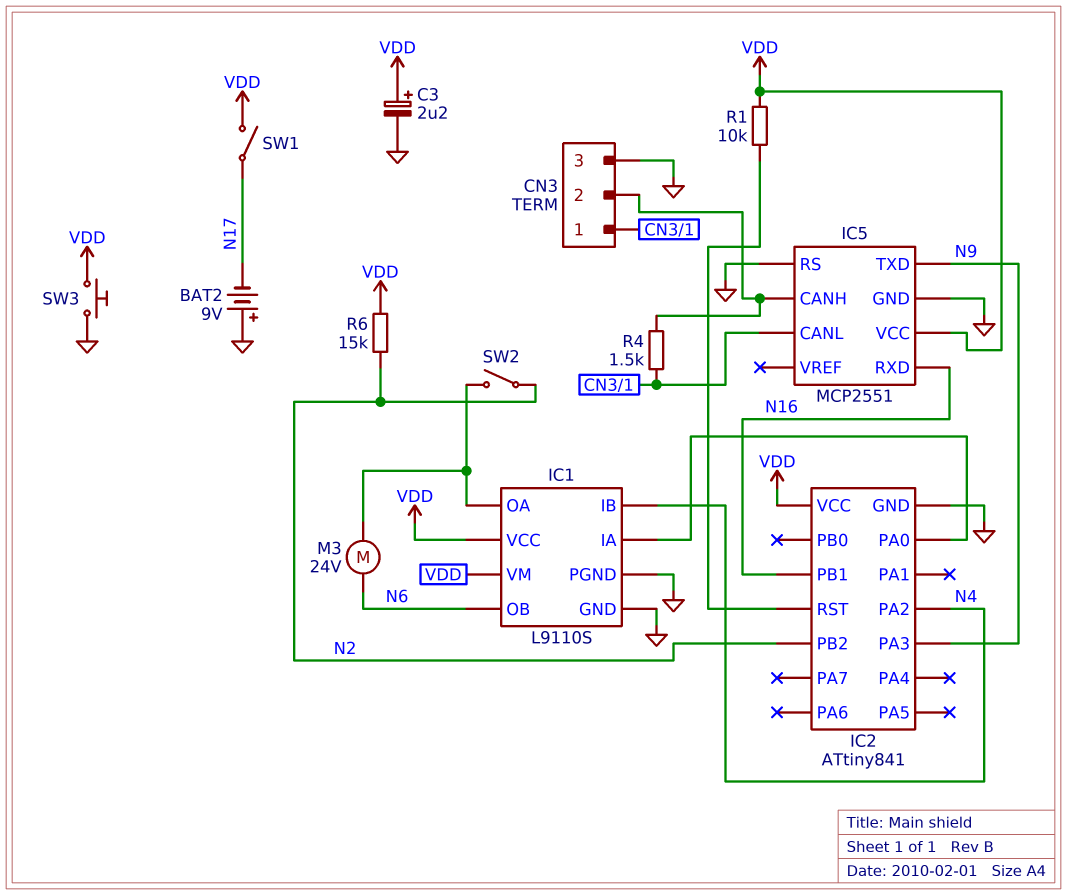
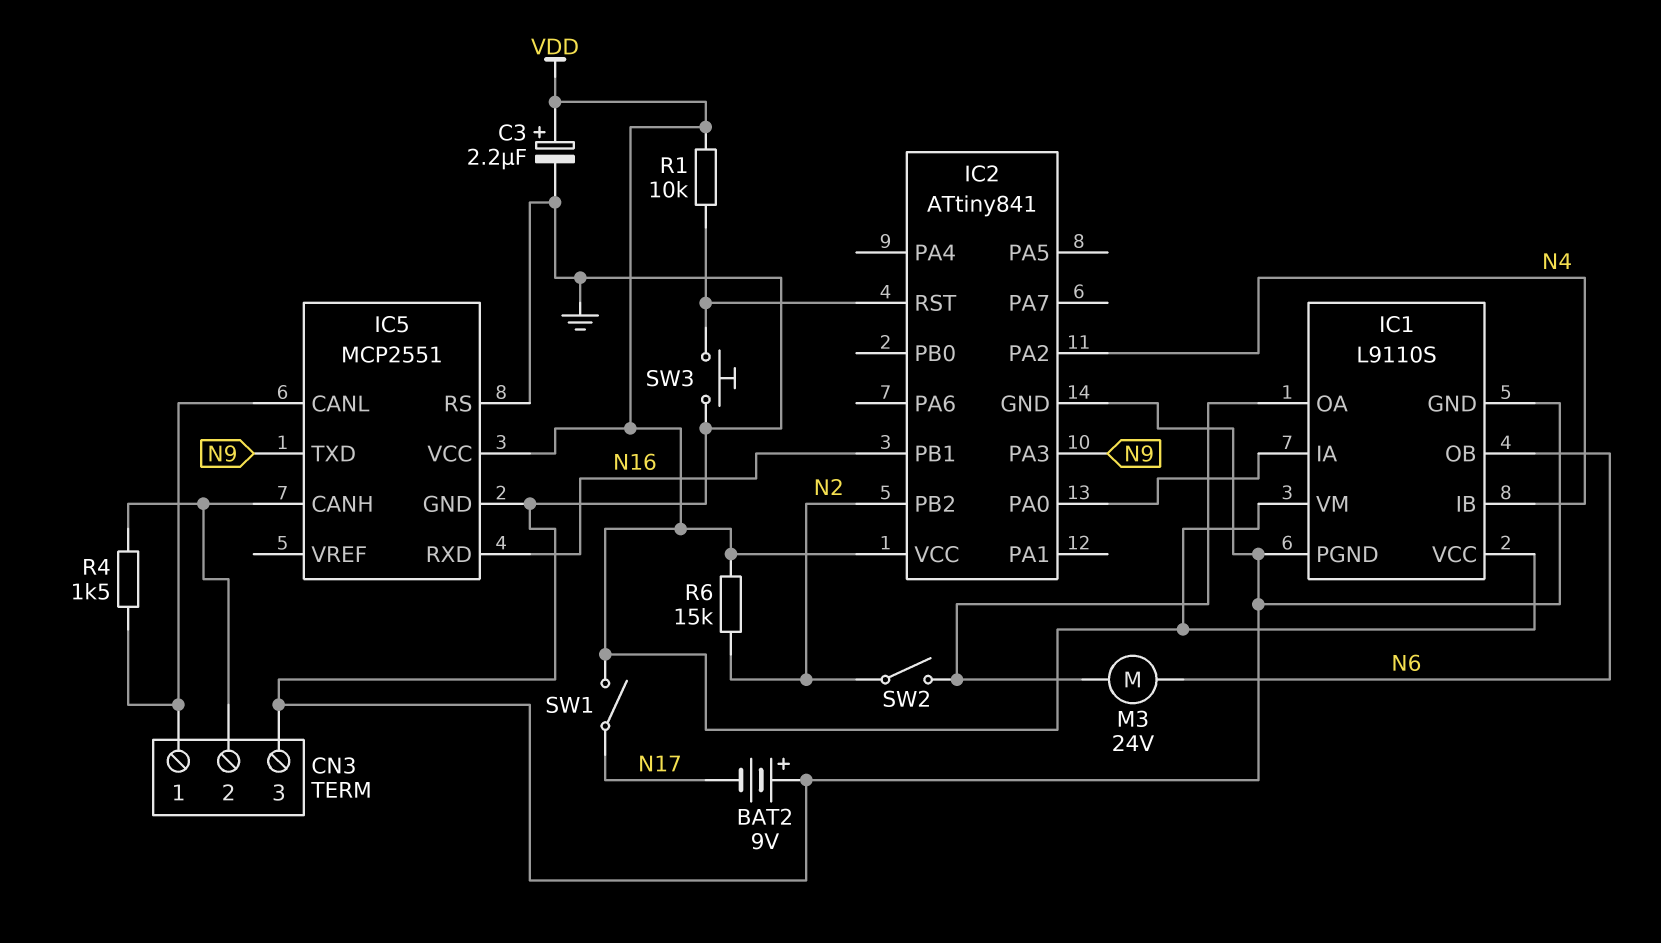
SW3: button (GND, VDD) -> button (GND, IC2/RST)

